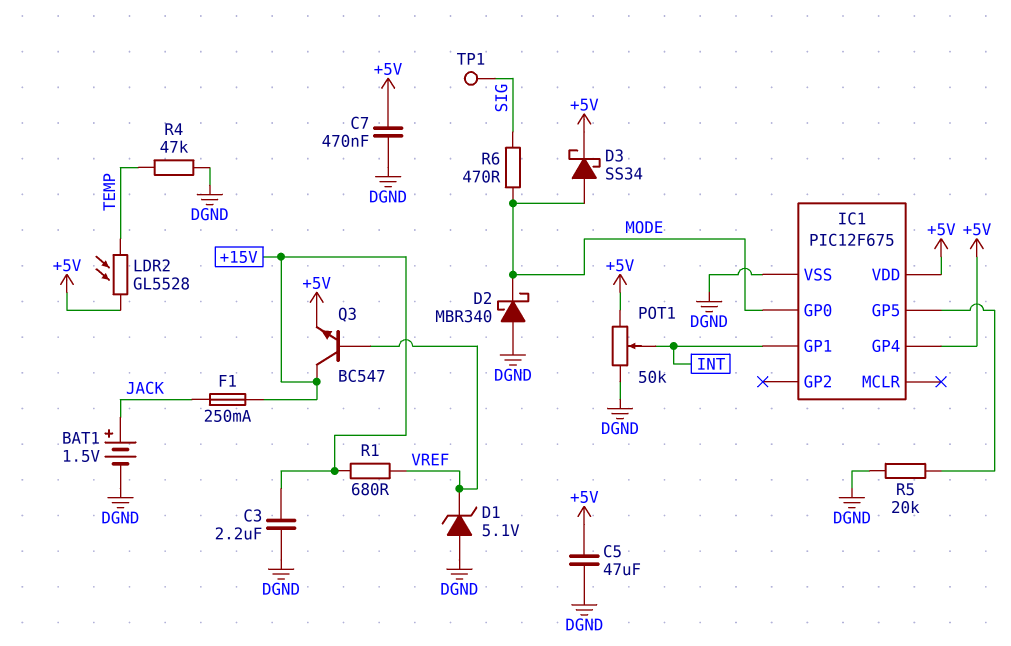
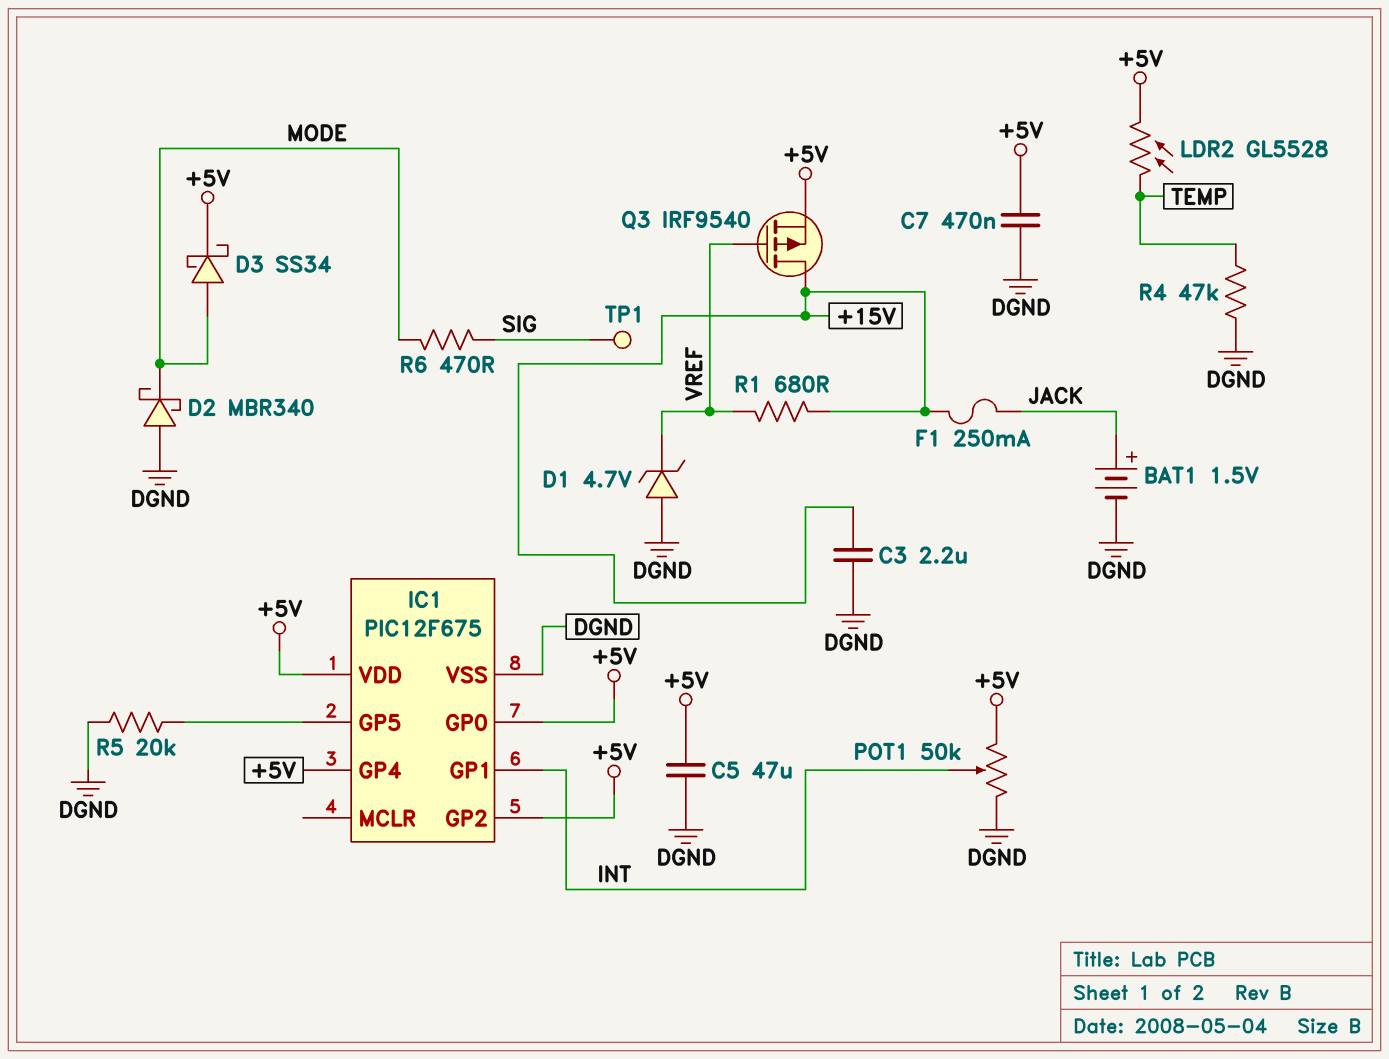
D1: zener 5.1V (A DGND, K VREF) -> zener 4.7V (A DGND, K VREF)
IC1 pin GP0: MODE -> +5V
IC1 pin GP2: none -> +5V
Q3: NPN BC547 (B VREF, C +15V, E +5V) -> PMOS IRF9540 (G VREF, D +15V, S +5V)

